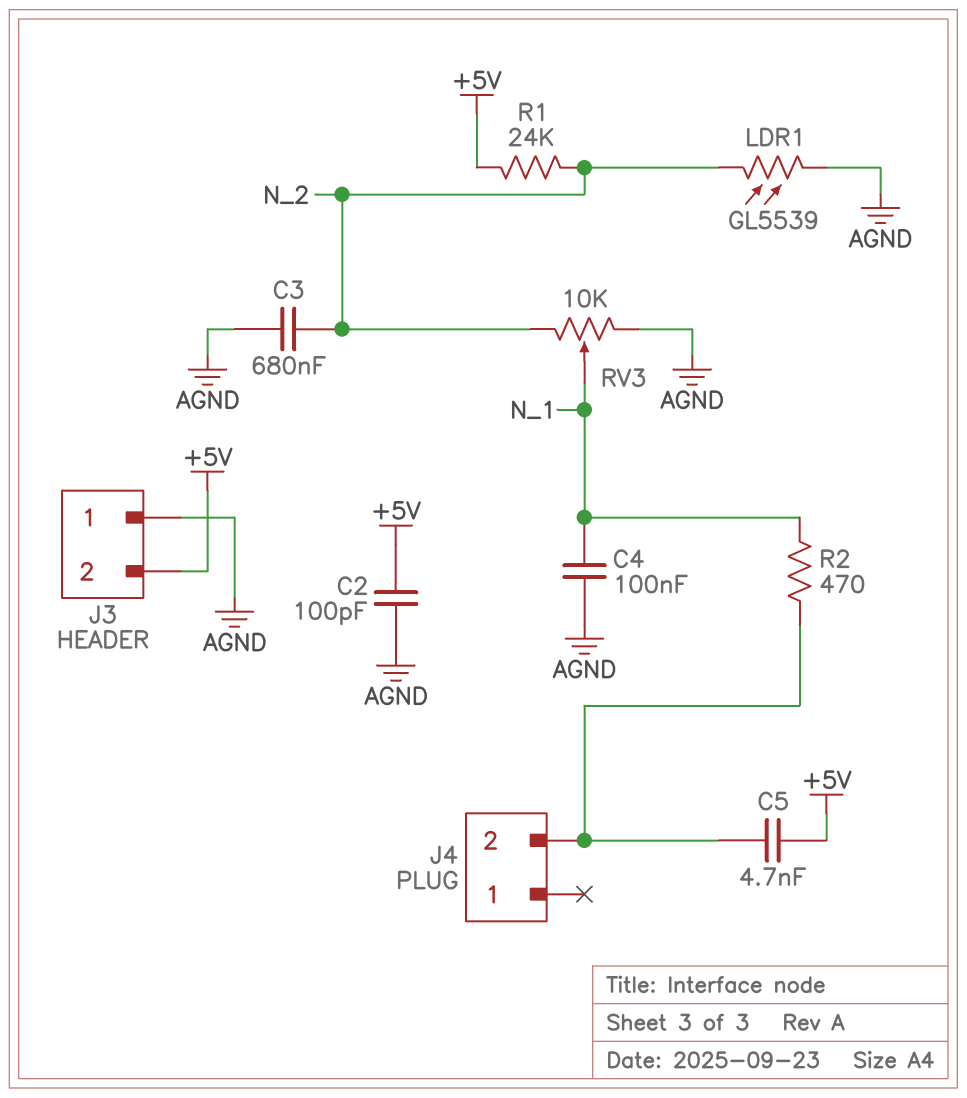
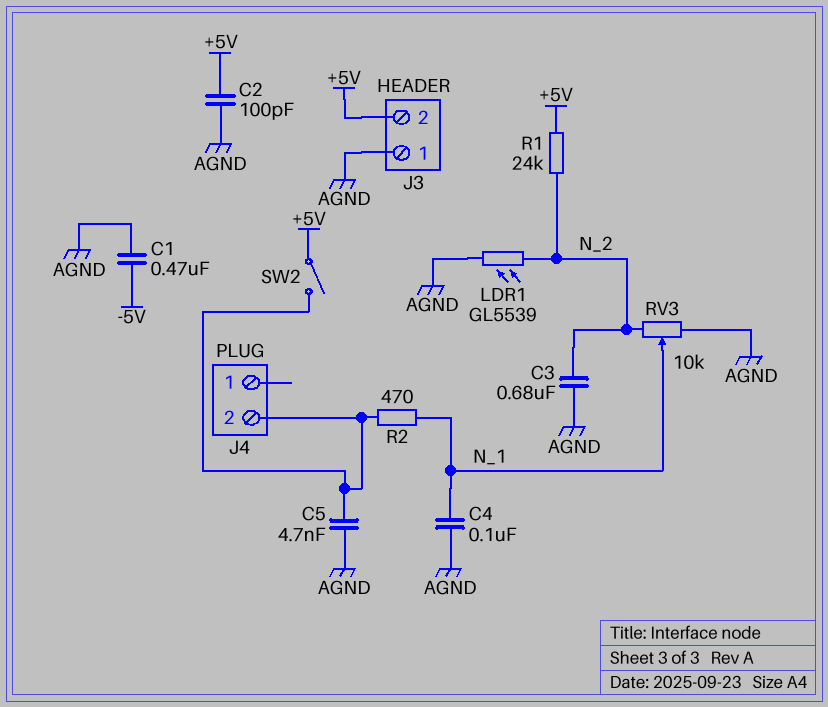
C1: none -> 470nF (-5V, AGND)
C5: 4.7nF (+5V, J4/2) -> 4.7nF (AGND, J4/2)
SW2: none -> switch (+5V, J4/2)

